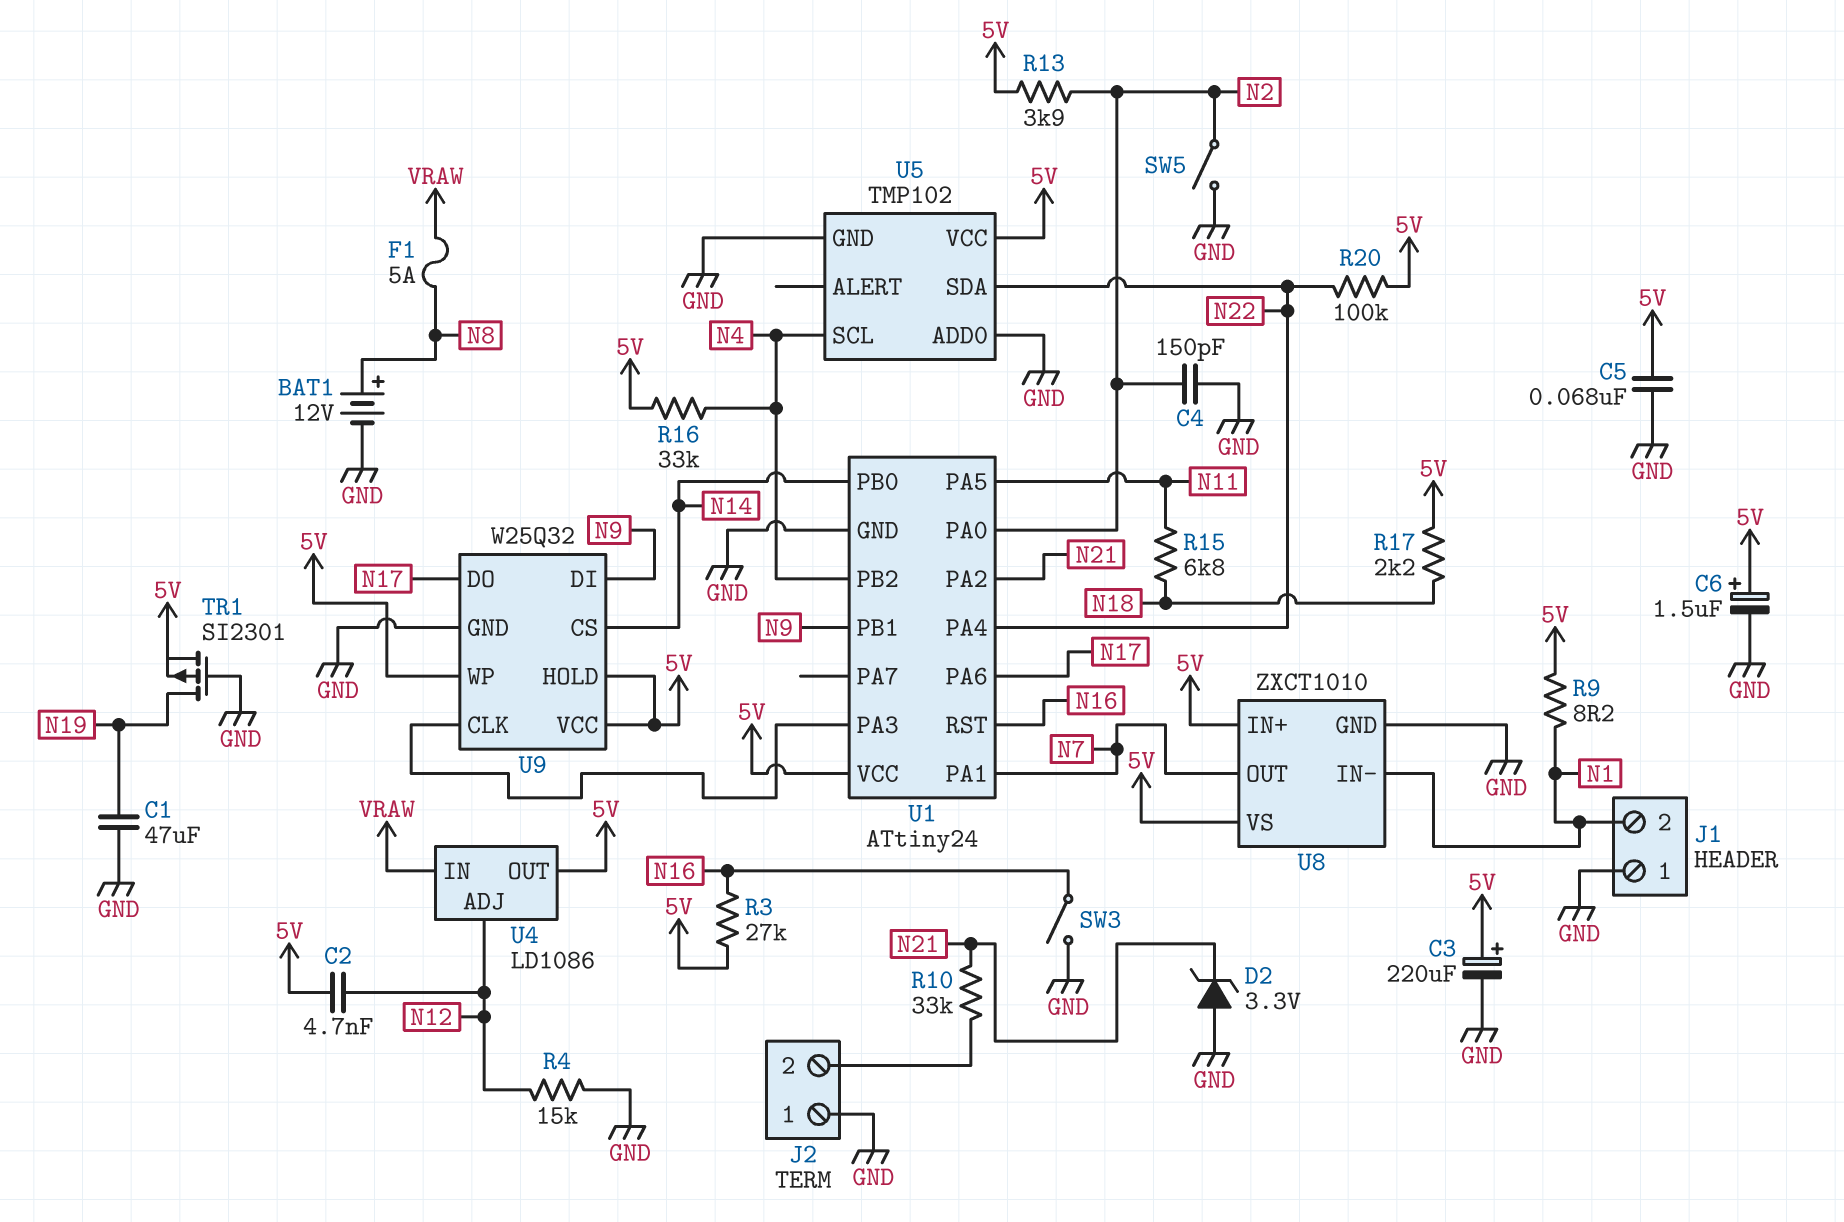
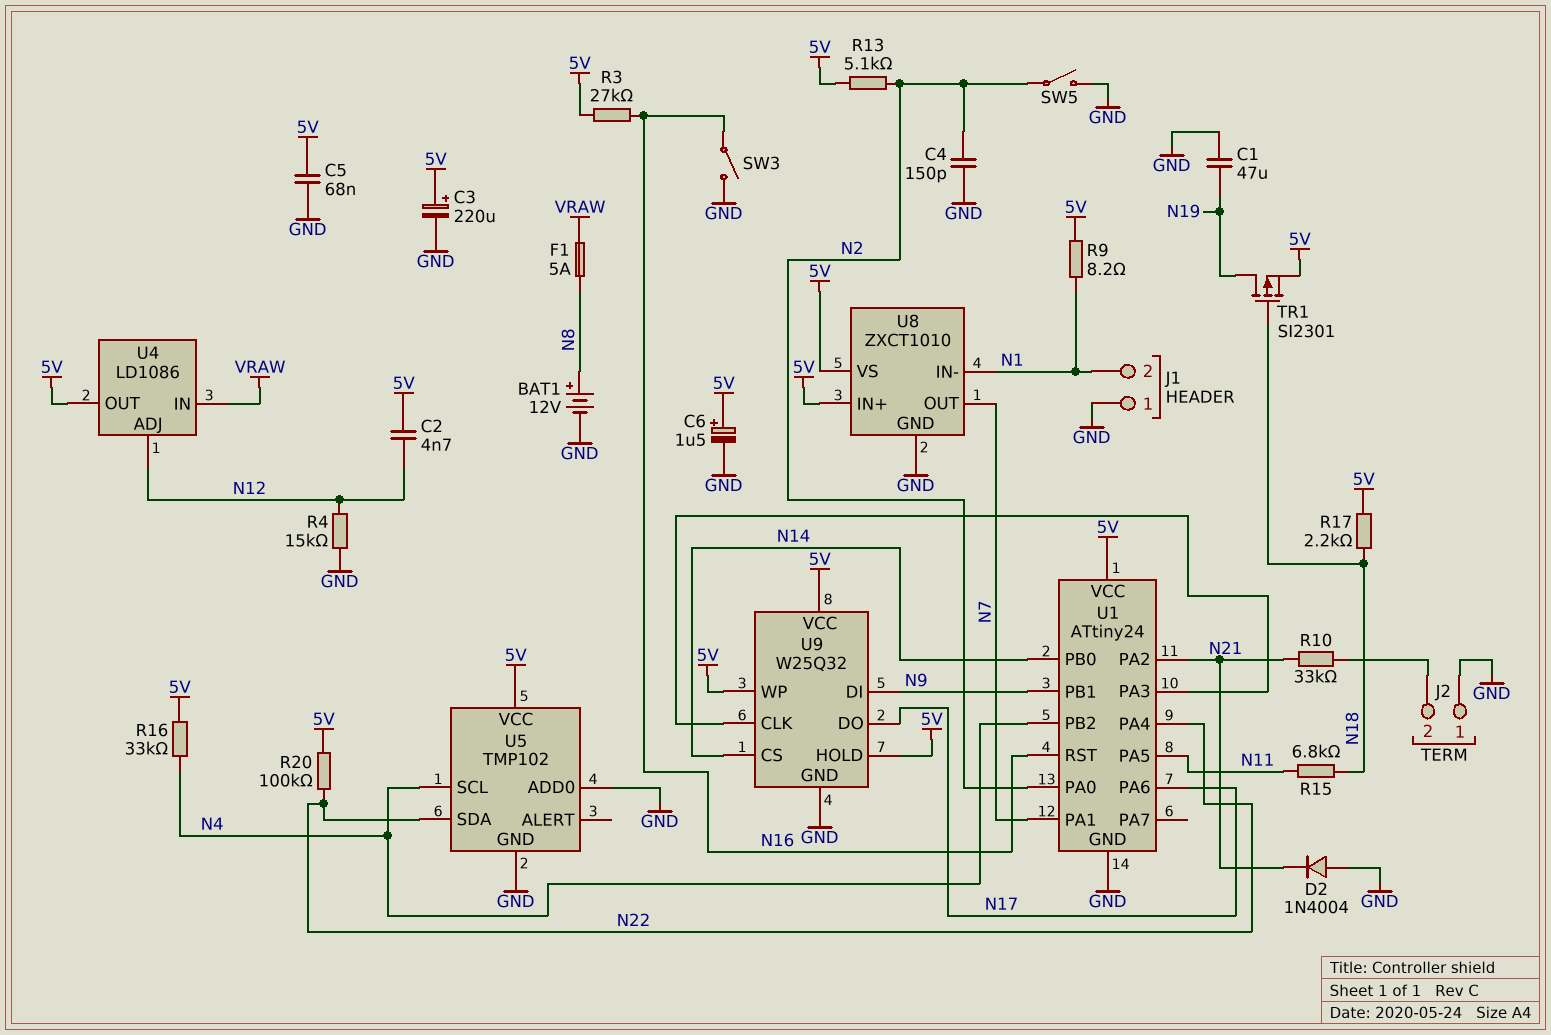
D2: zener 3.3V (A GND, K N21) -> diode 1N4004 (A GND, K N21)
R13: 3.9k (5V, N2) -> 5.1k (5V, N2)
TR1: PMOS SI2301 (G GND, D N19, S 5V) -> PMOS SI2301 (G N18, D N19, S 5V)

